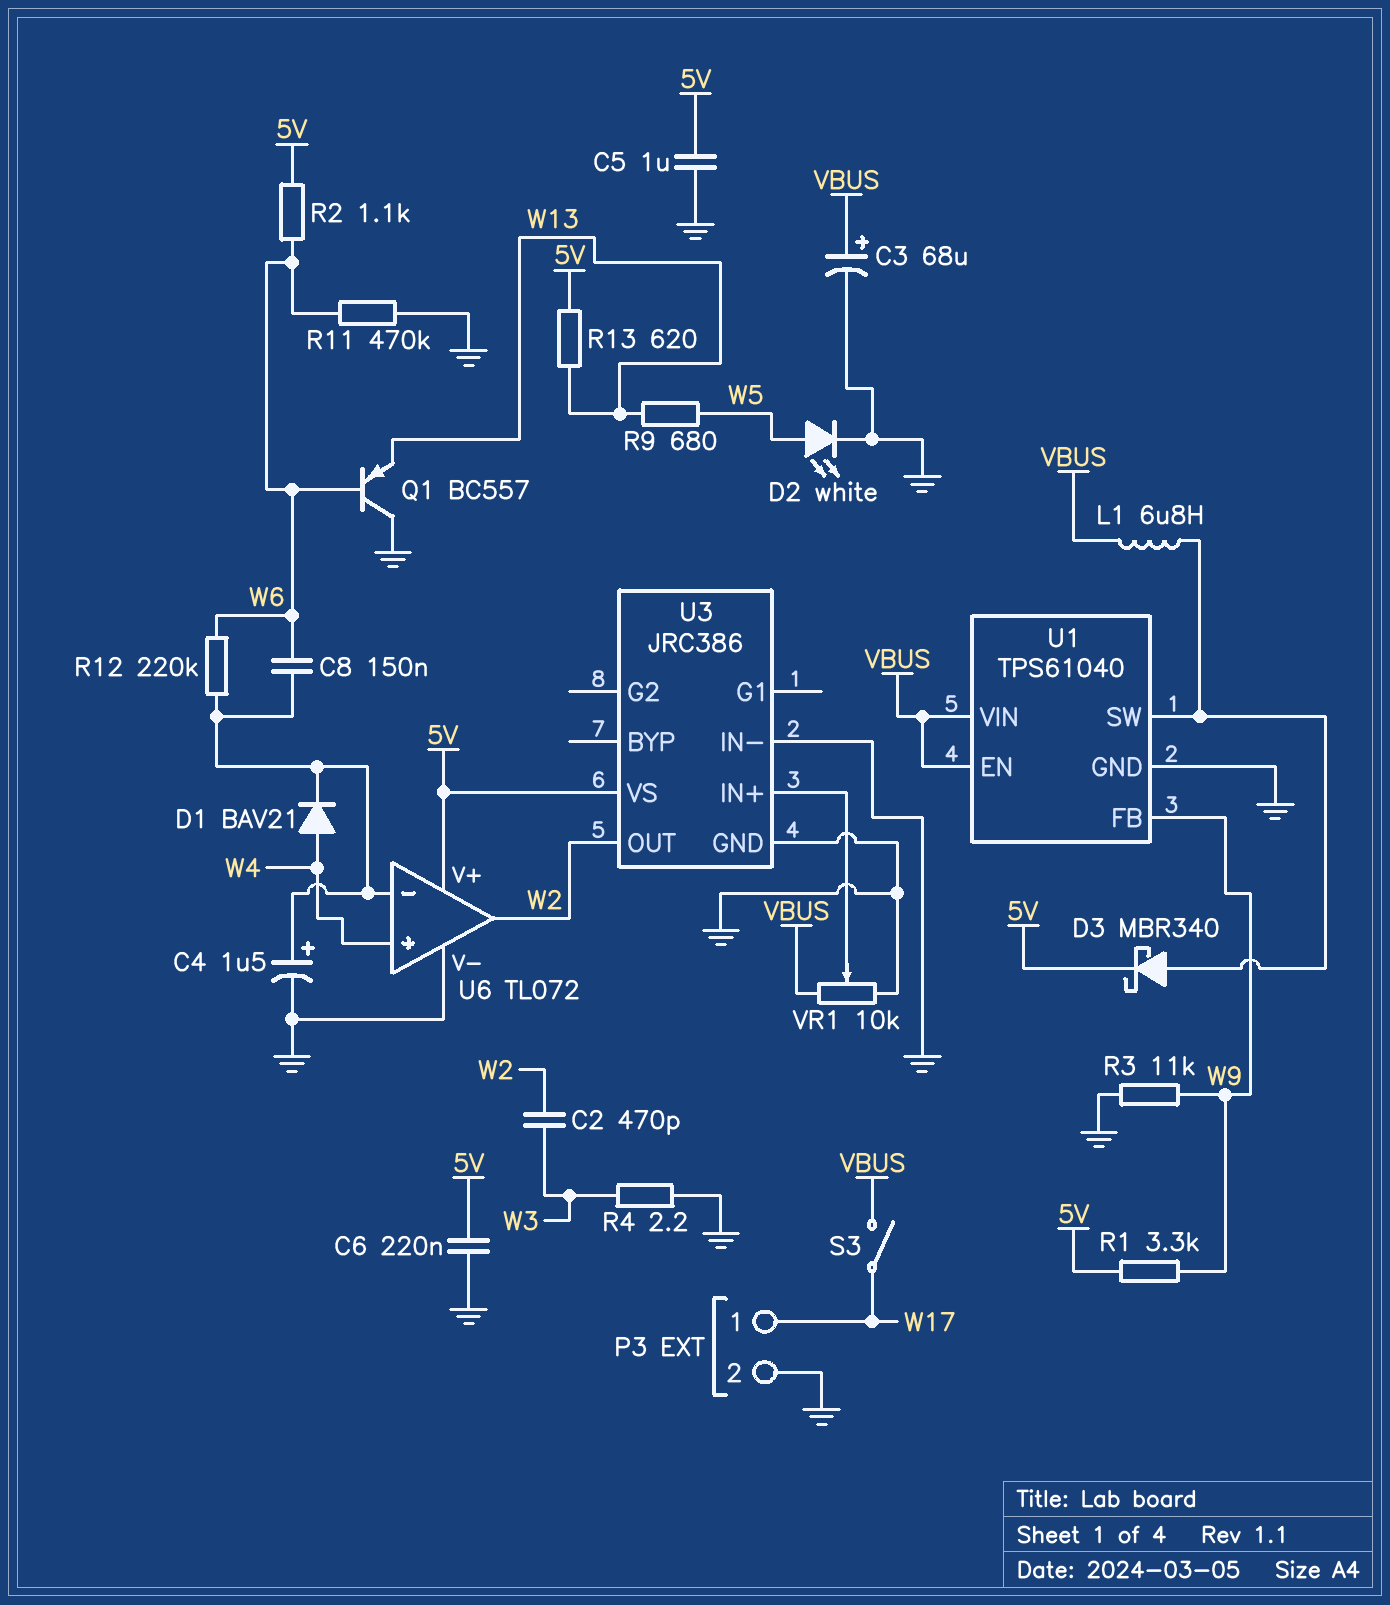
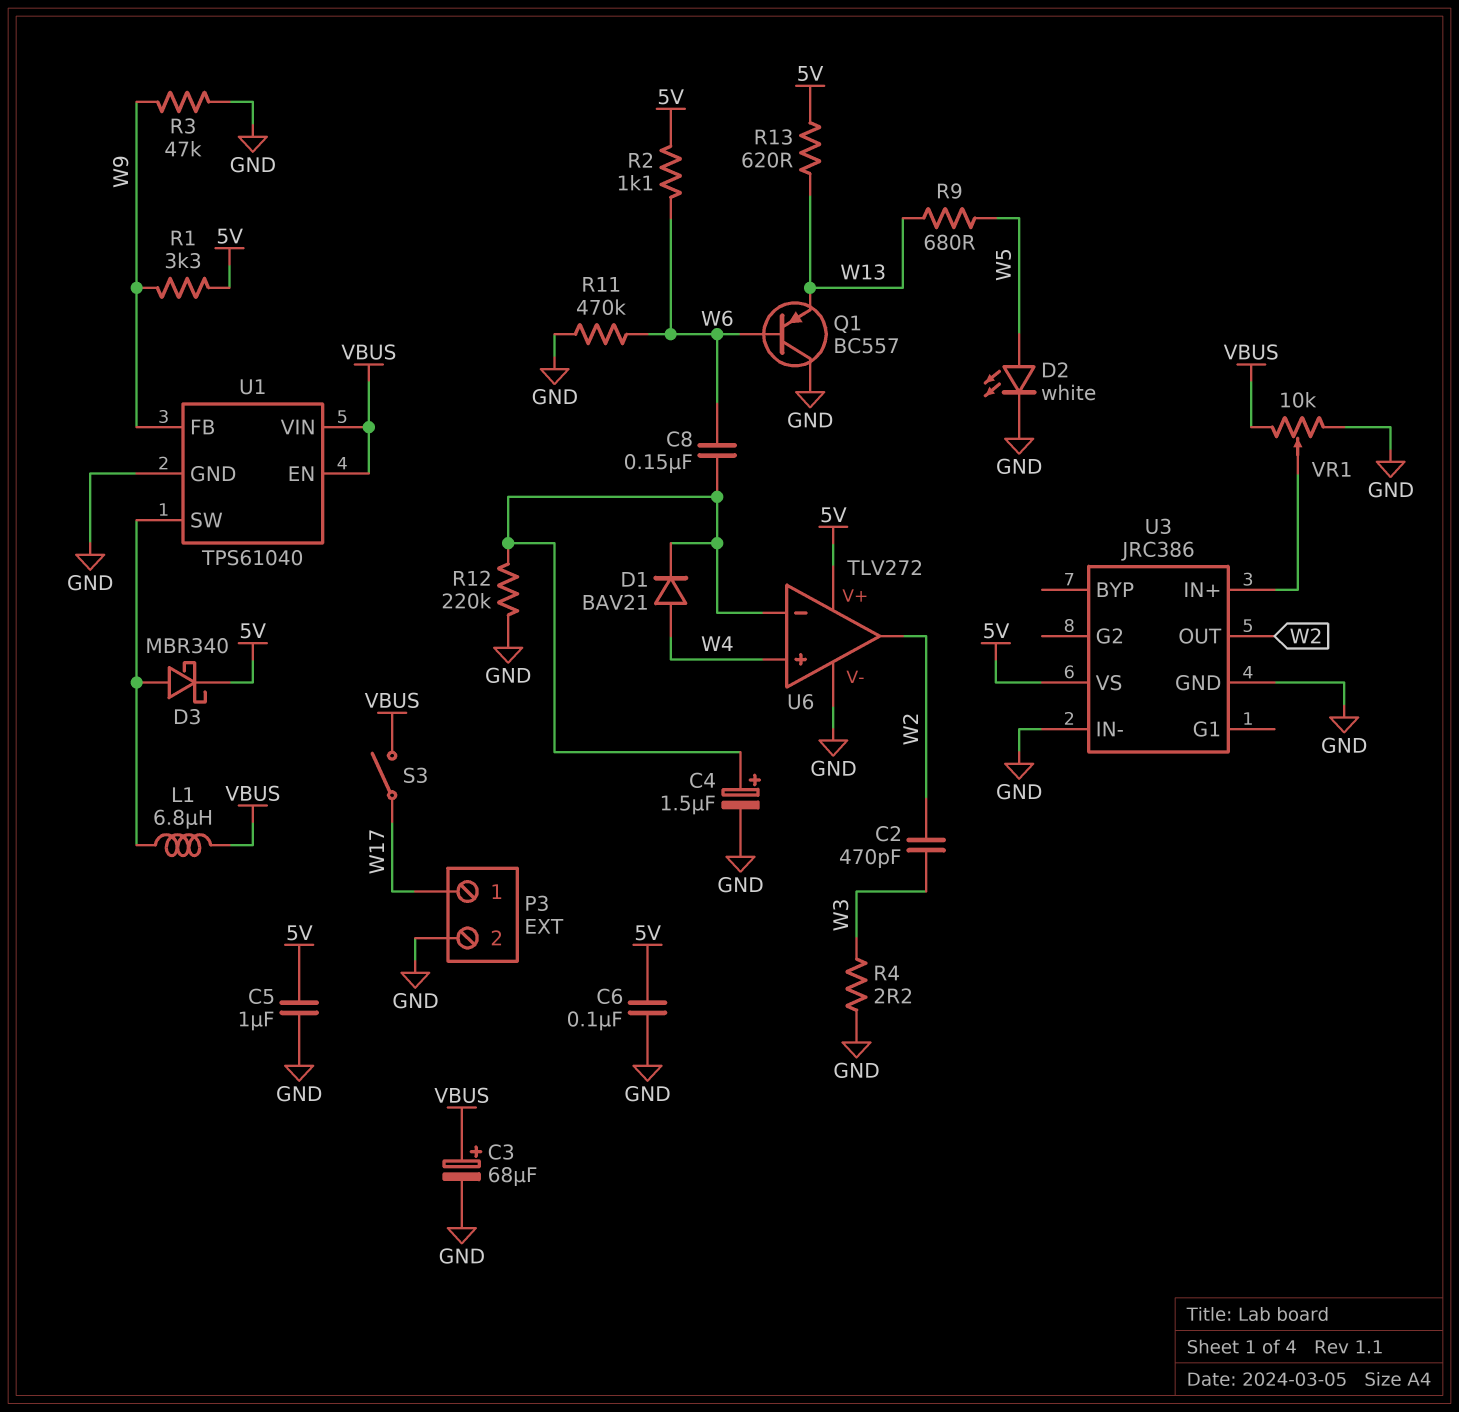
C6: 220nF (5V, GND) -> 100nF (5V, GND)
R3: 11k (GND, W9) -> 47k (GND, W9)
R12: 220k (U6/in-, W6) -> 220k (GND, U6/in-)
U6: TL072 -> TLV272

